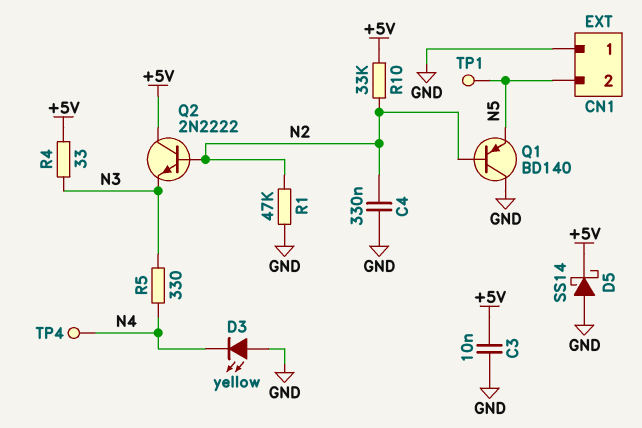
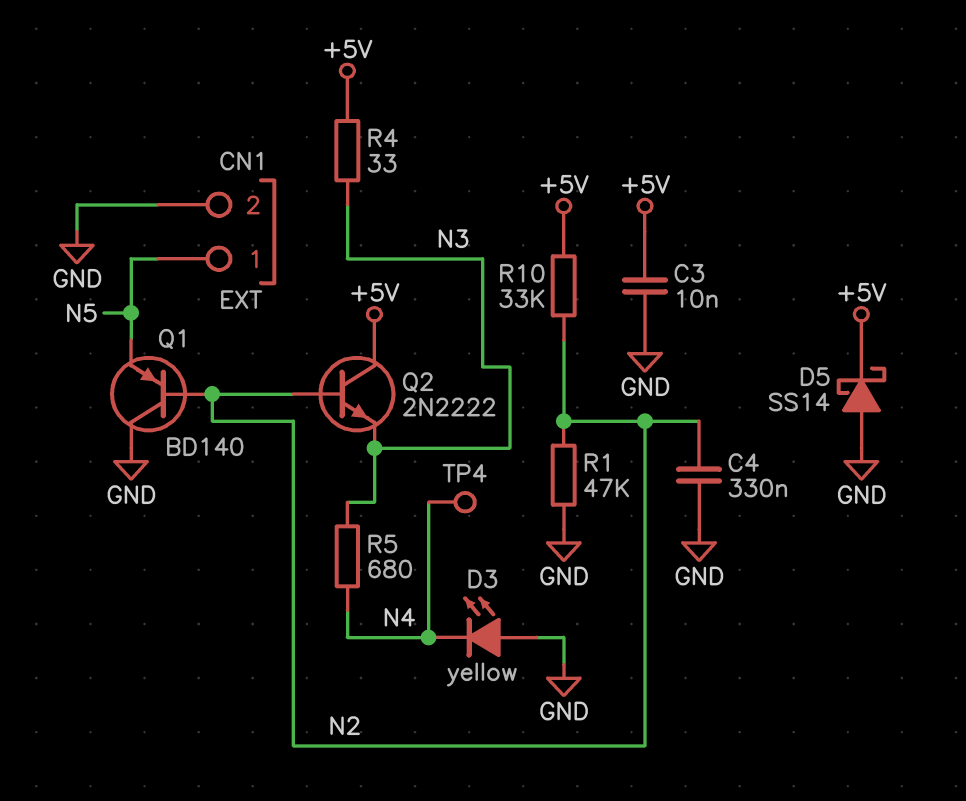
CN1 pin 1: GND -> N5
CN1 pin 2: N5 -> GND
R5: 330 (N3, N4) -> 680 (N3, N4)
TP1: test point (N5) -> none

